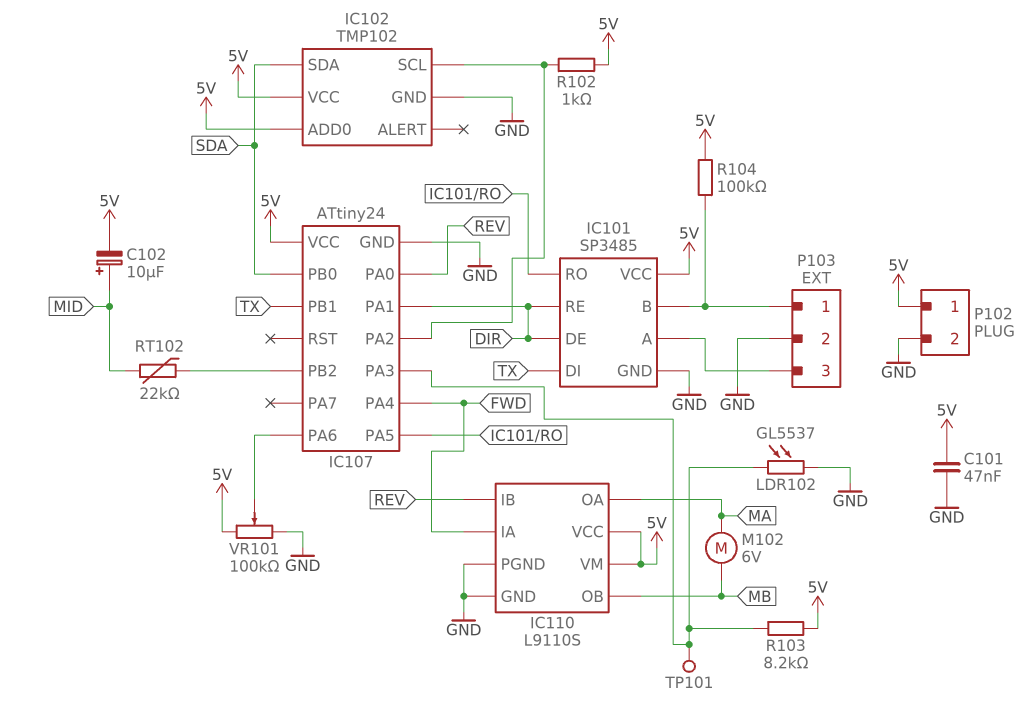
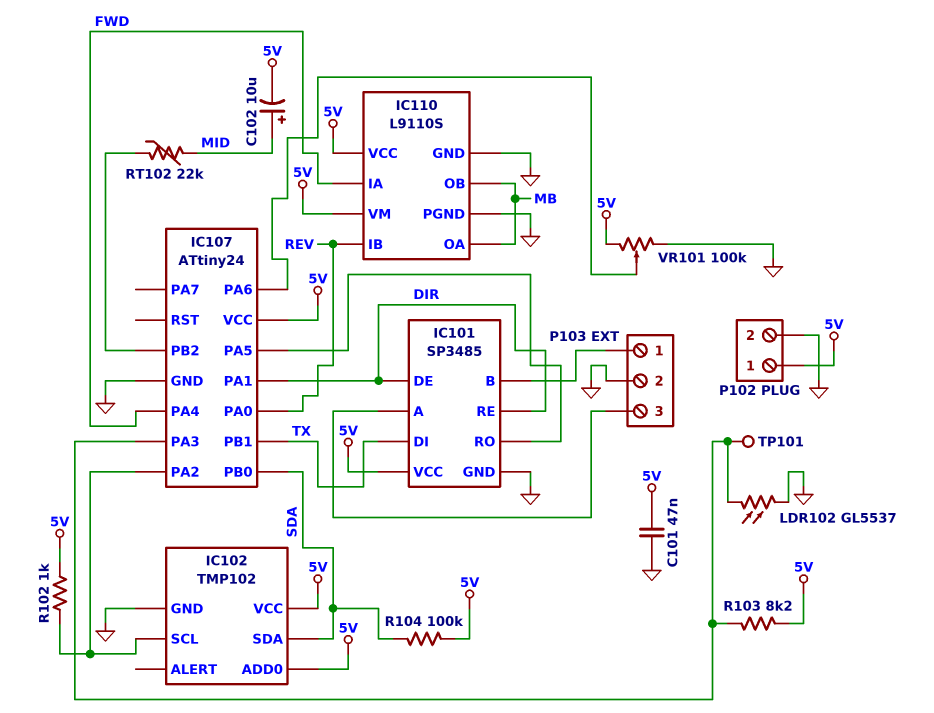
IC110 pin OA: MA -> MB
M102: motor 6V (MA, MB) -> none
R104: 100k (5V, IC101/B) -> 100k (5V, SDA)

